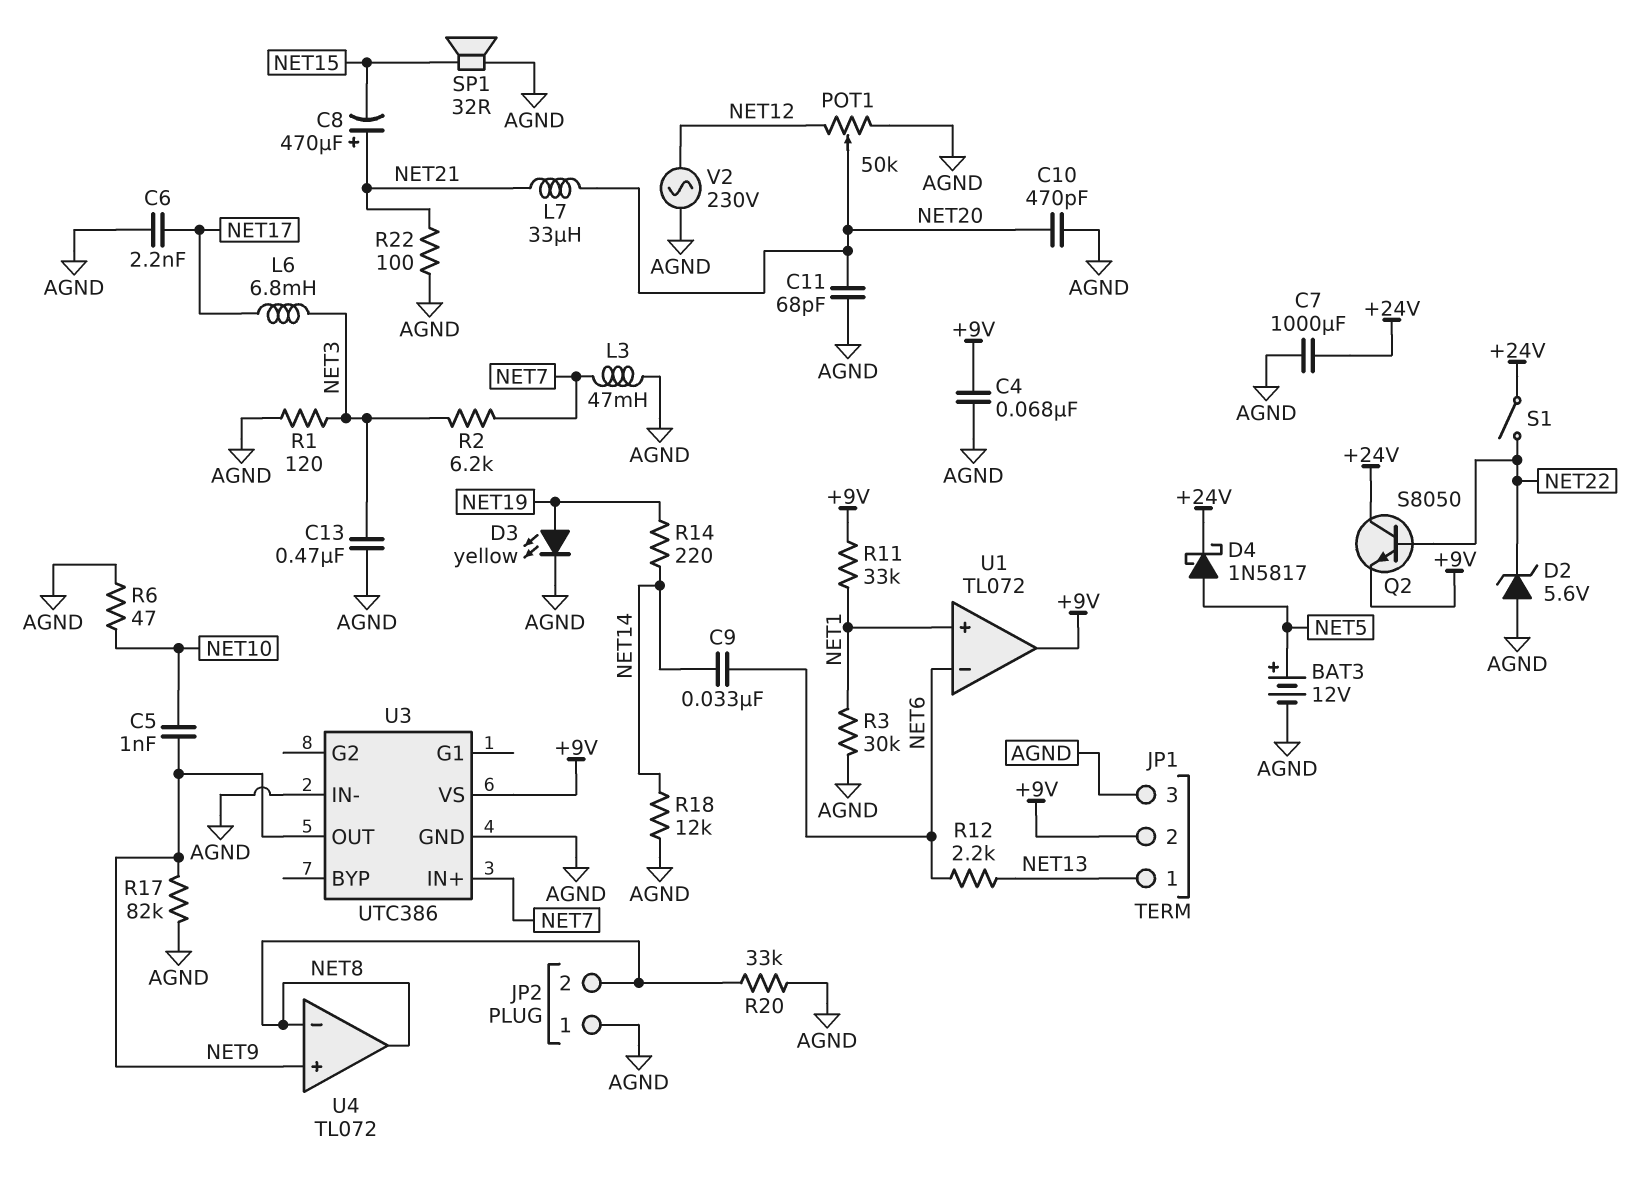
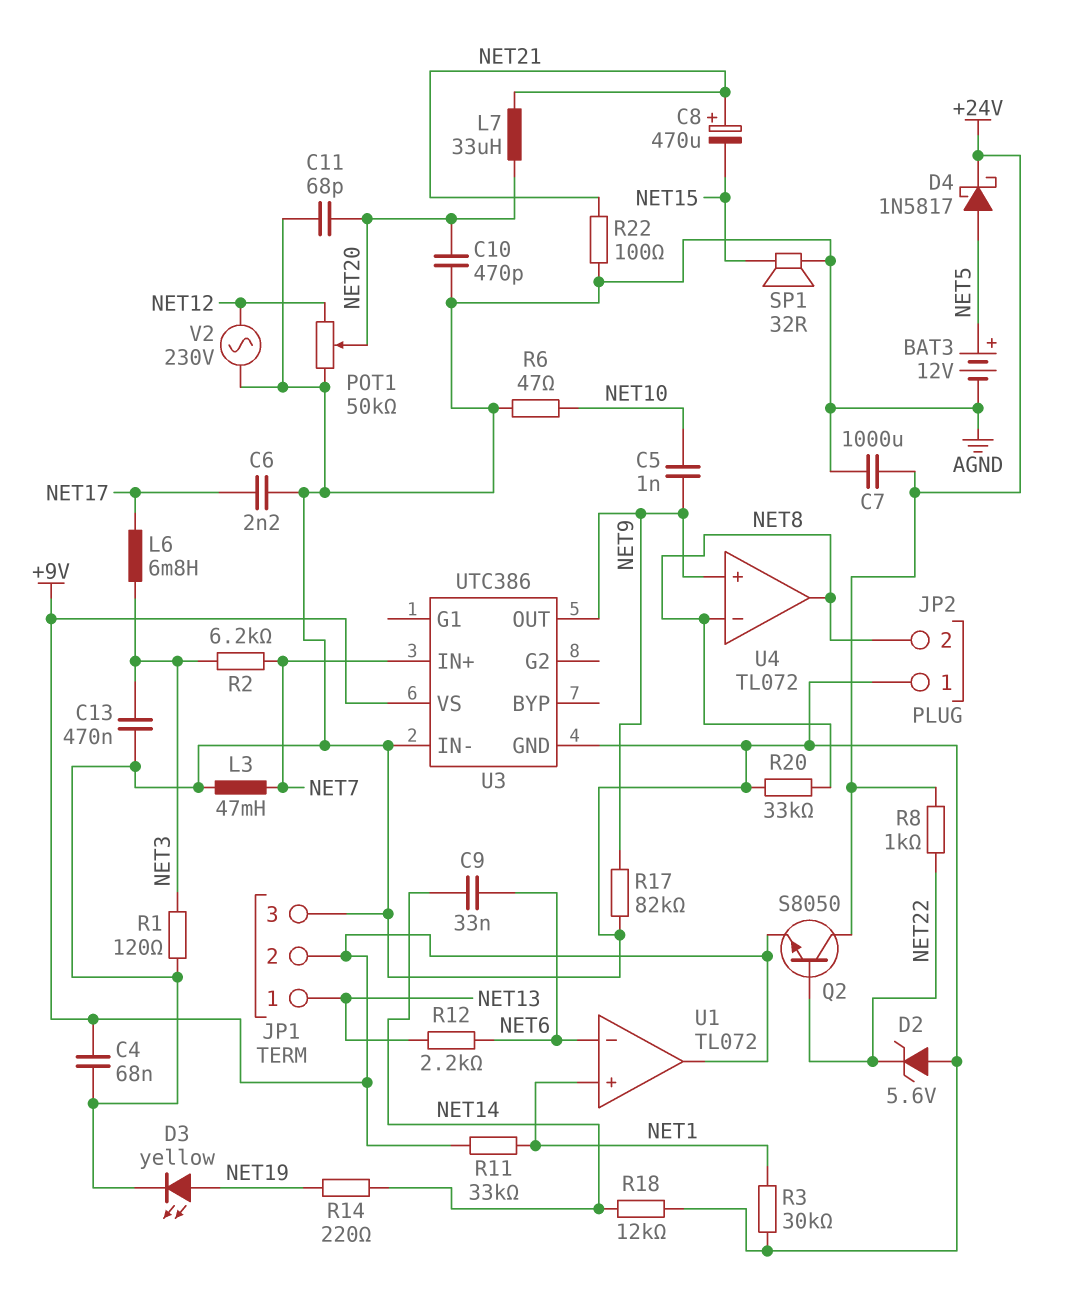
R8: none -> 1k (+24V, NET22)
S1: switch (+24V, NET22) -> none

